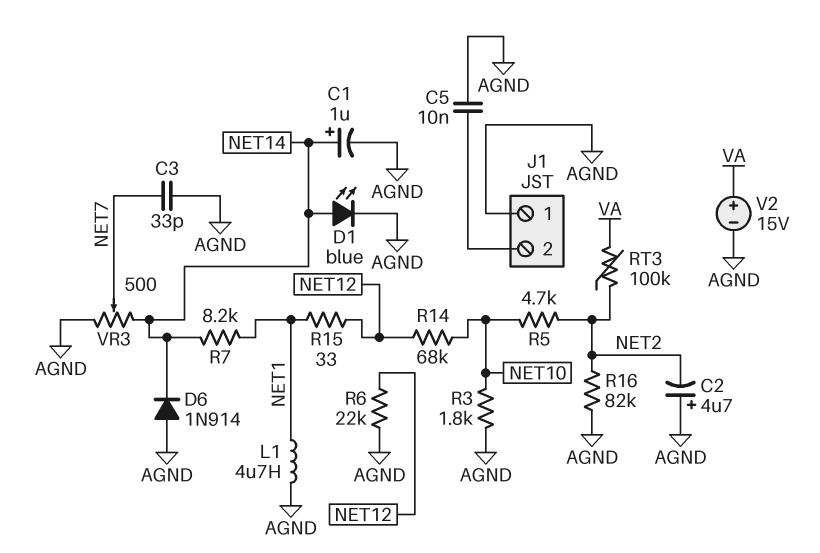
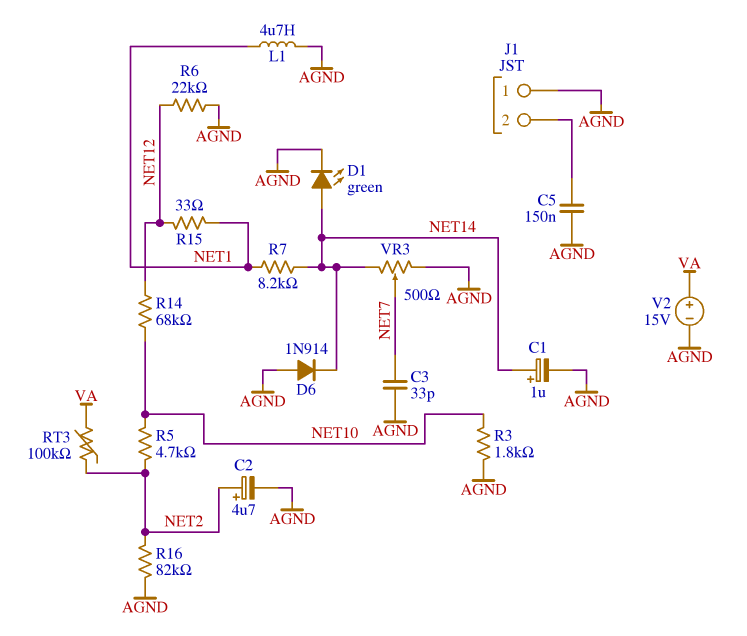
C2: 4.7uF (plus AGND, minus NET2) -> 4.7uF (plus NET2, minus AGND)
C5: 10nF (AGND, J1/2) -> 150nF (AGND, J1/2)
D1: LED blue (A NET14, K AGND) -> LED green (A NET14, K AGND)

